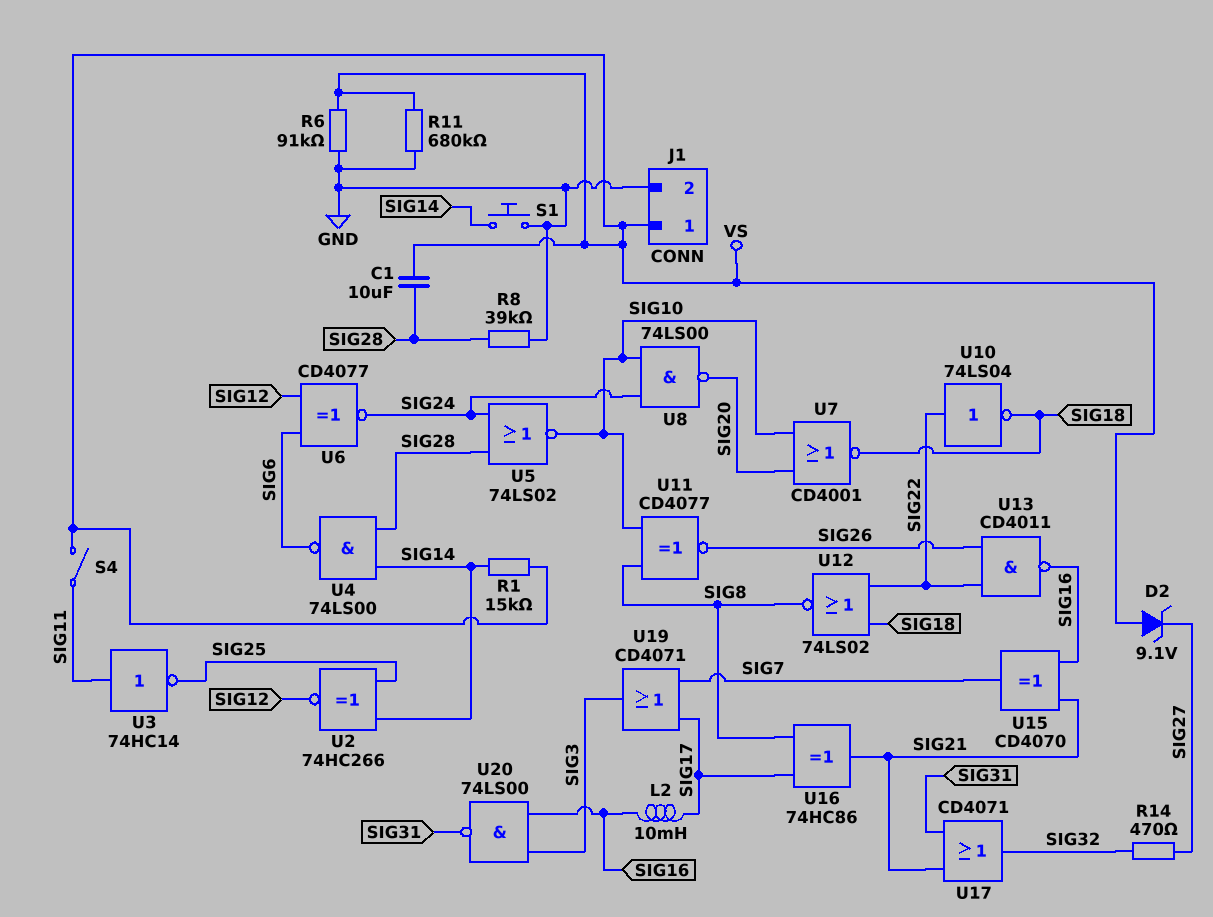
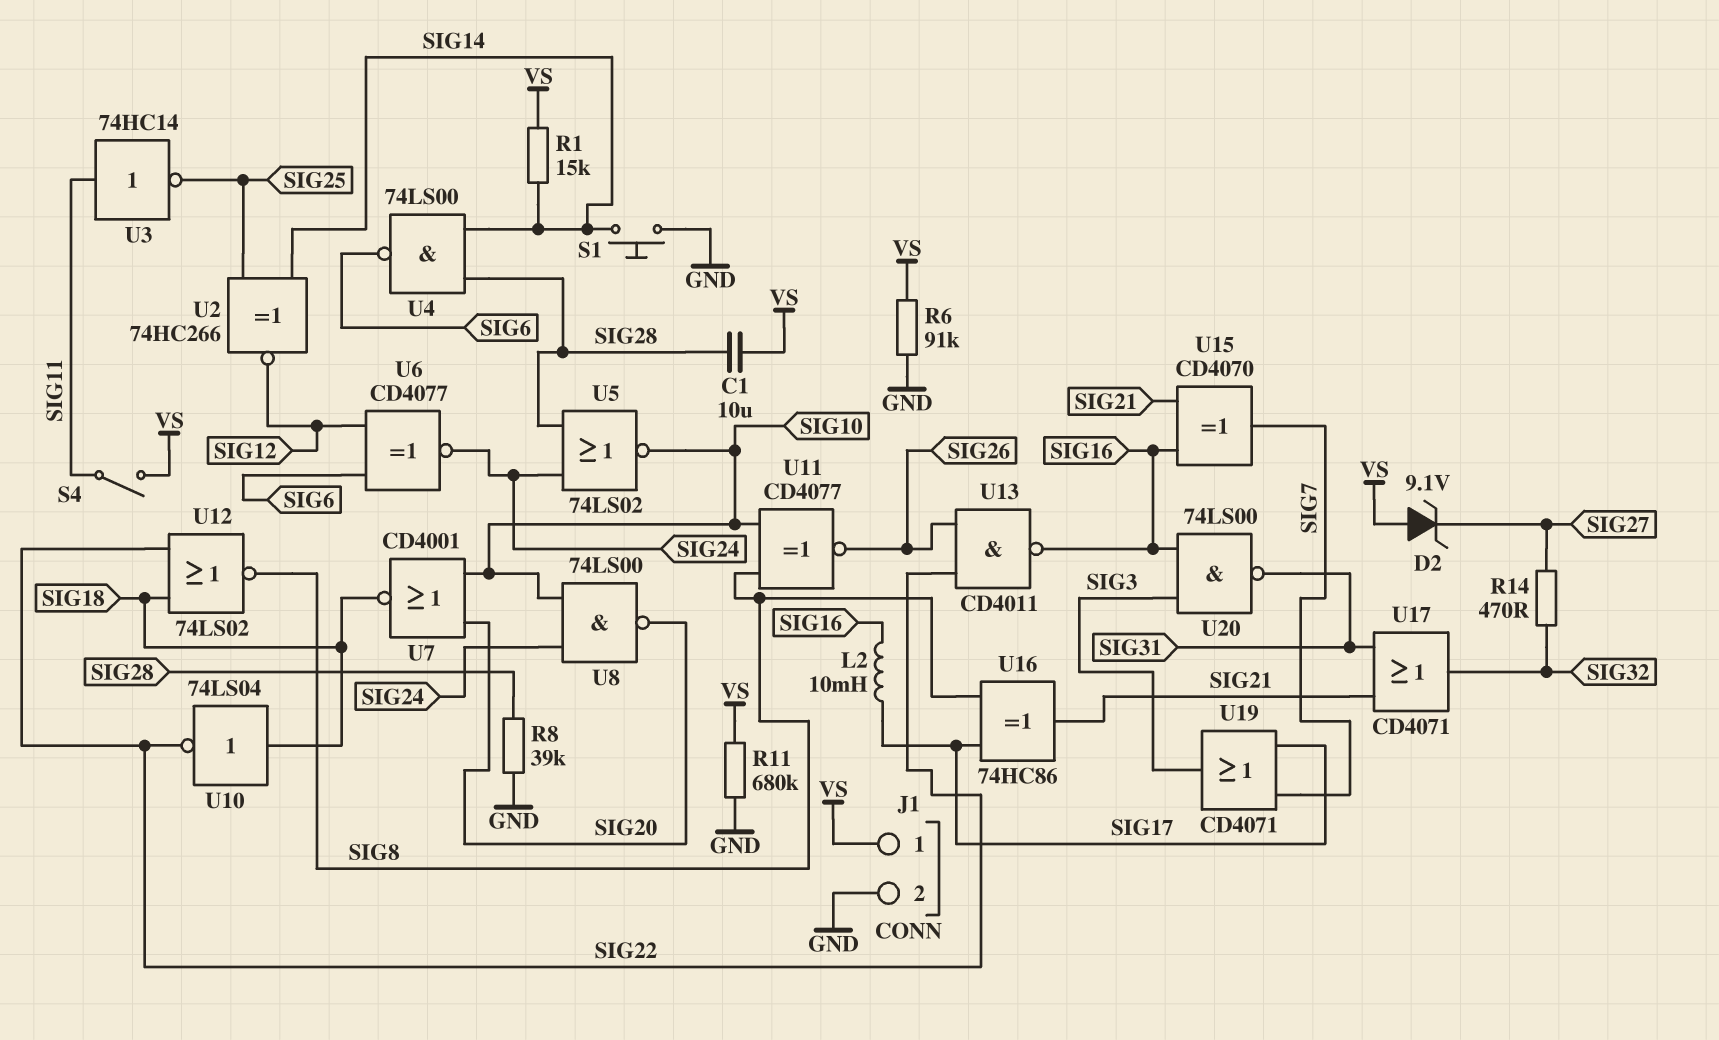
U10: NOT 74LS04 (in SIG22, out SIG18) -> NOT 74LS04 (in SIG18, out SIG22)

